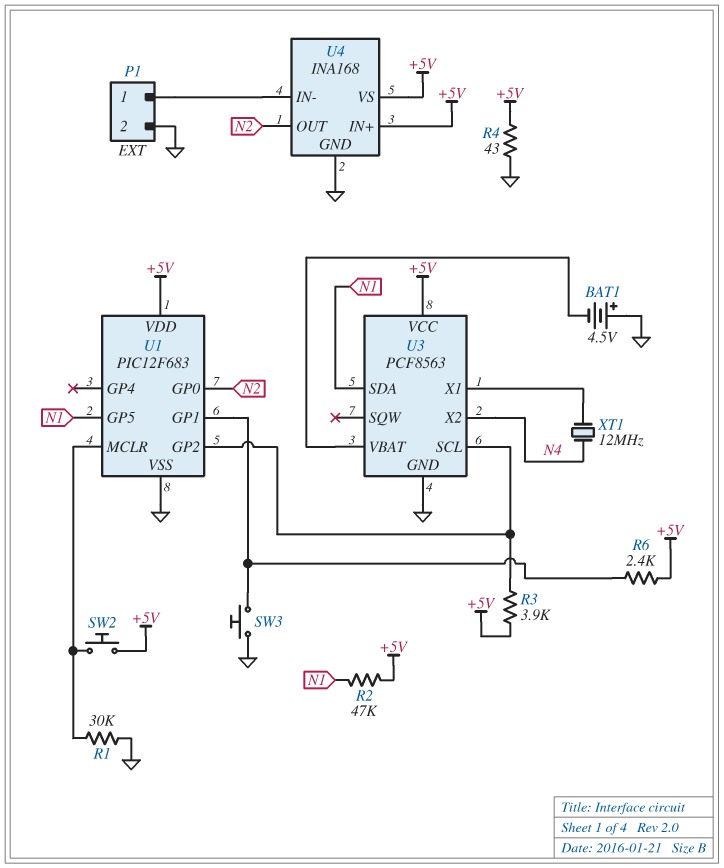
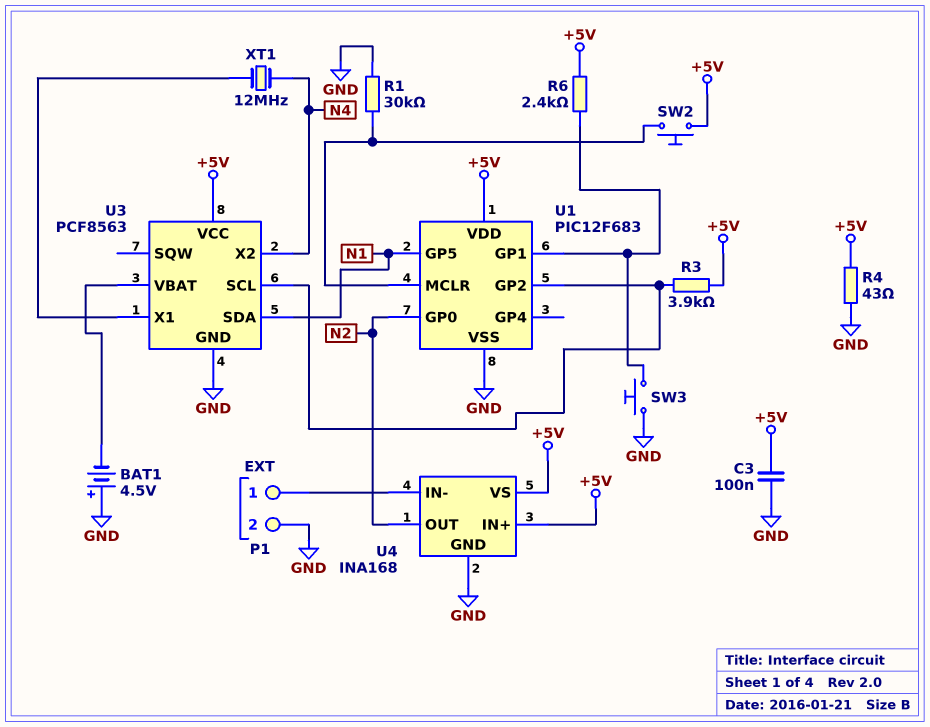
C3: none -> 100nF (+5V, GND)
R2: 47k (+5V, N1) -> none

